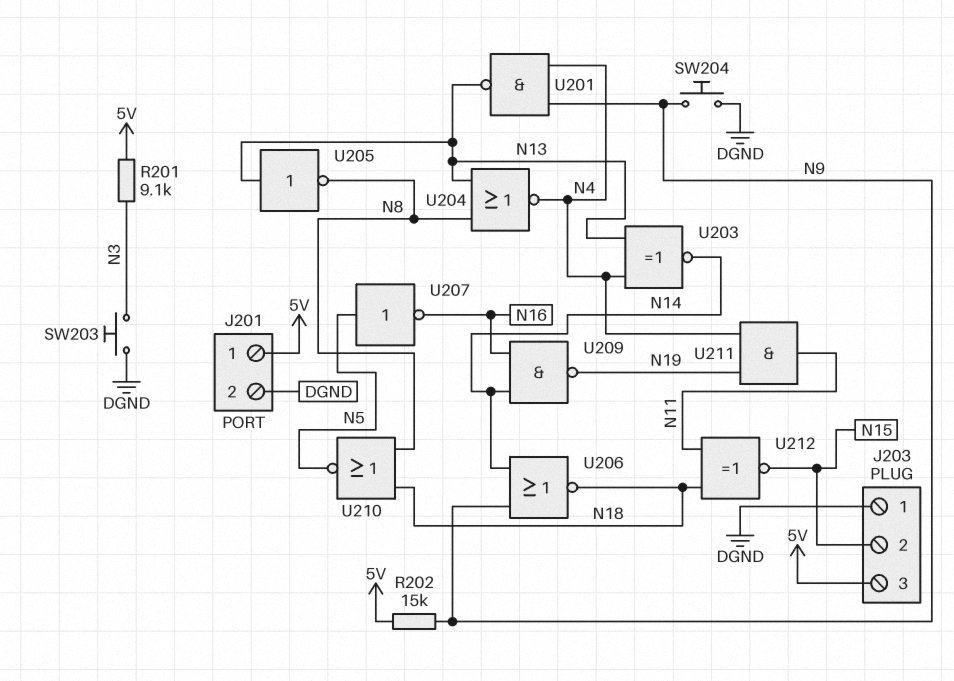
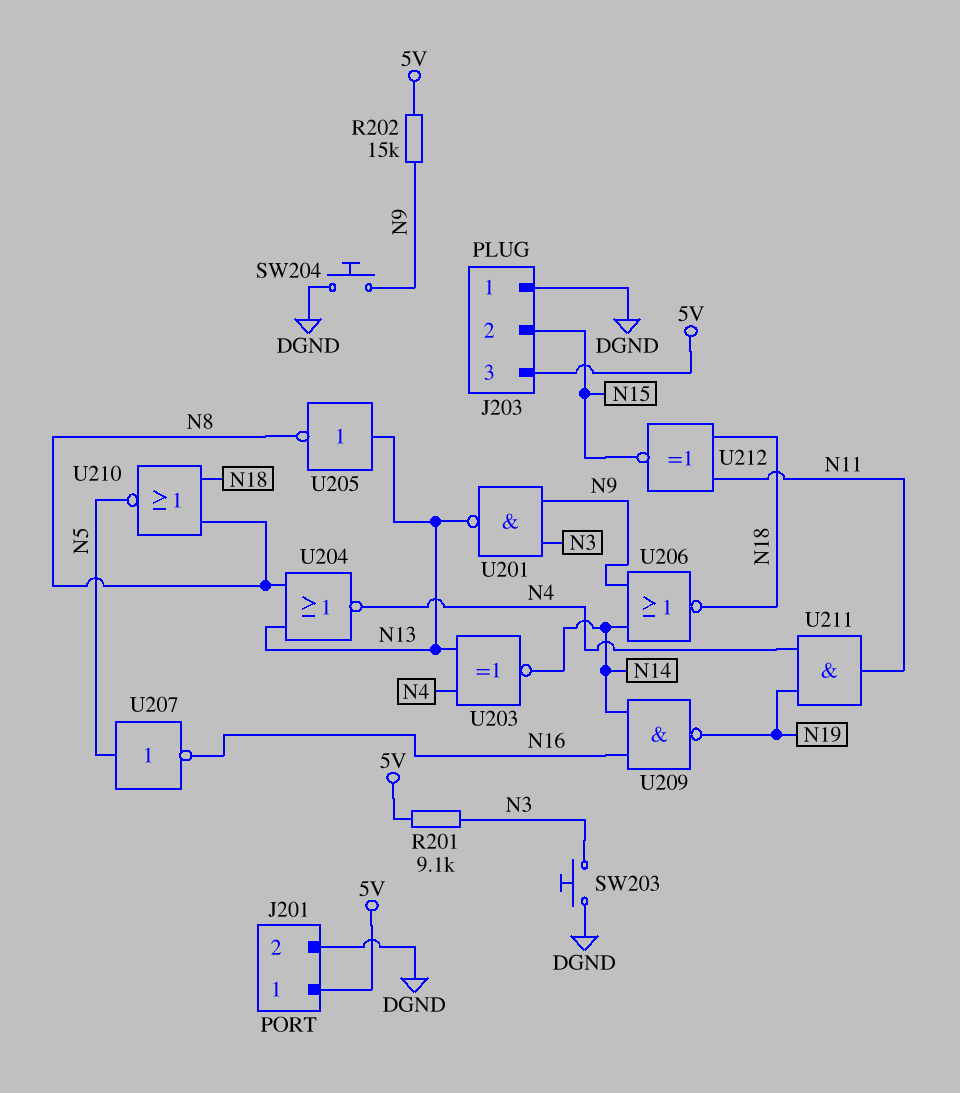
U201: NAND (in N4, in N9, out N13) -> NAND (in N3, in N9, out N13)

